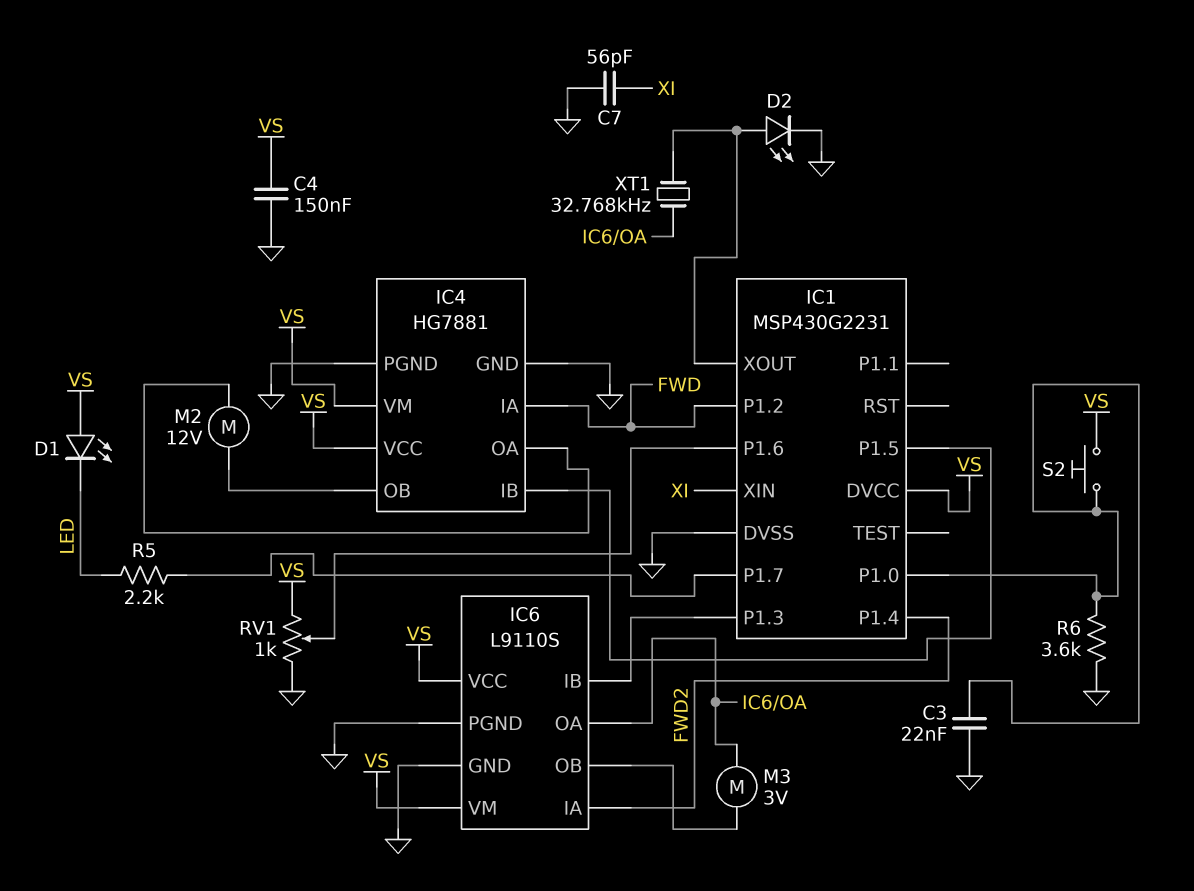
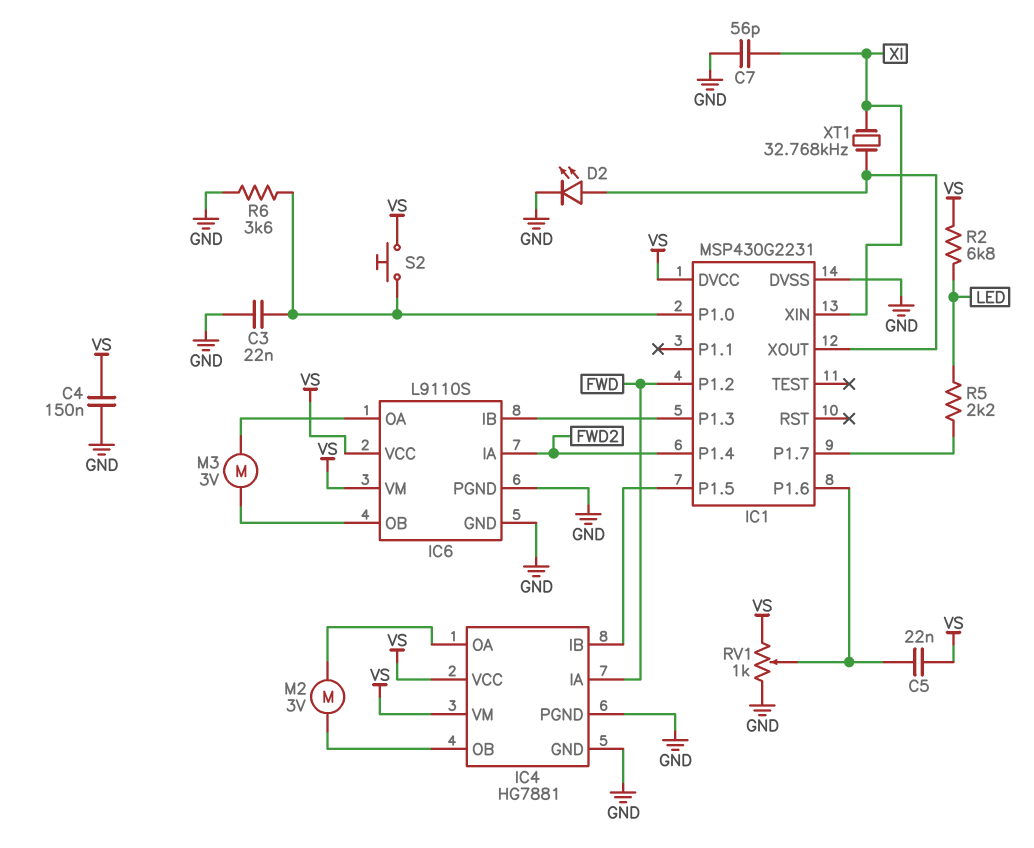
C5: none -> 22nF (IC1/P1.6, VS)
D1: LED (A VS, K LED) -> none
M2: motor 12V (IC4/OA, IC4/OB) -> motor 3V (IC4/OA, IC4/OB)
R2: none -> 6.8k (LED, VS)
XT1: 32.768kHz (IC1/XOUT, IC6/OA) -> 32.768kHz (IC1/XOUT, XI)

